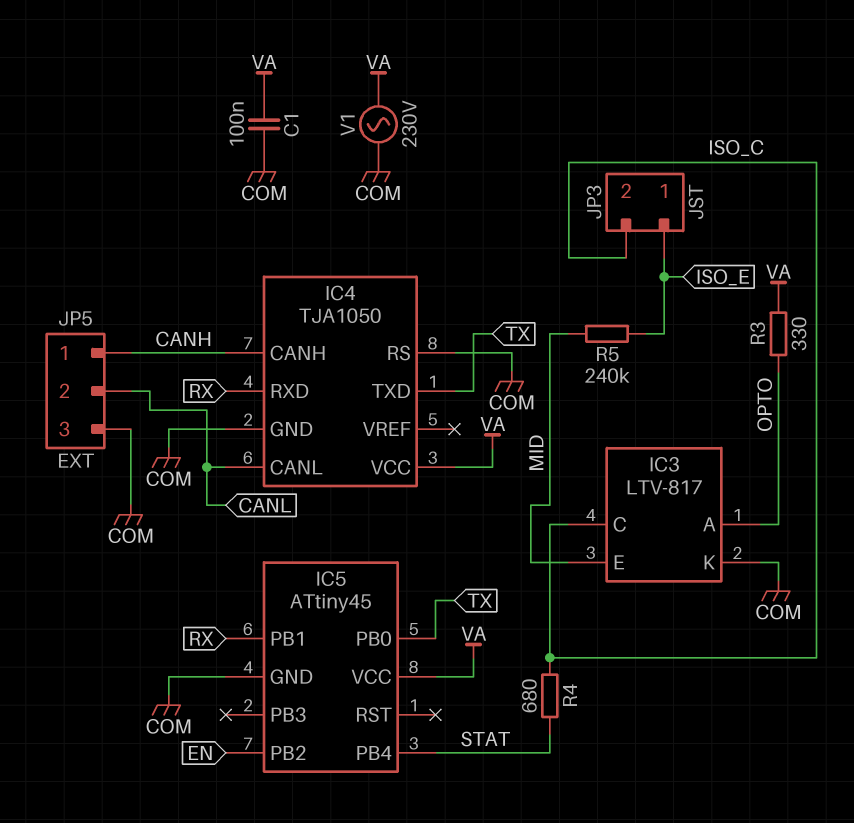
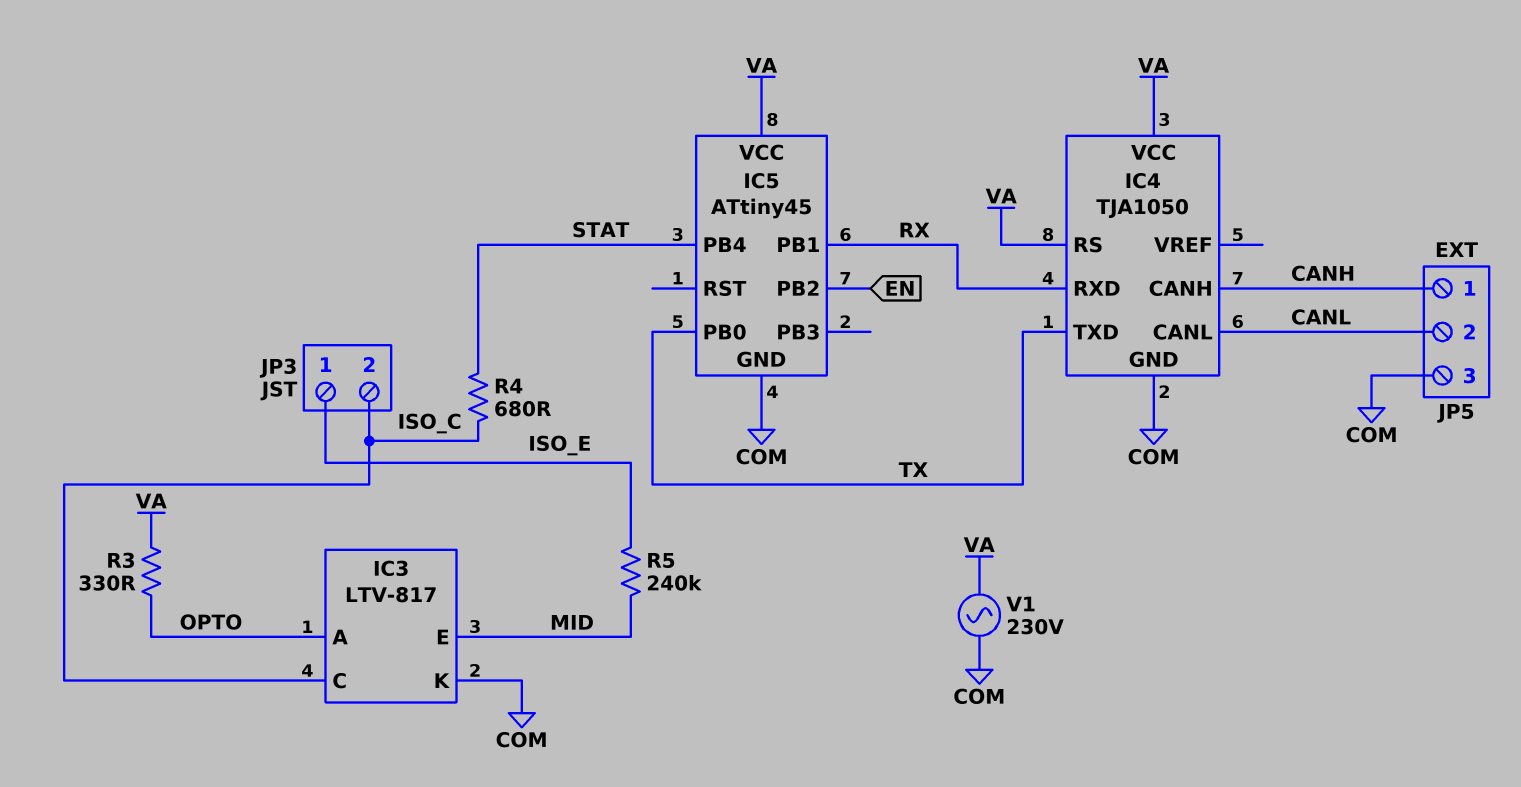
C1: 100nF (COM, VA) -> none
IC4 pin RS: COM -> VA

